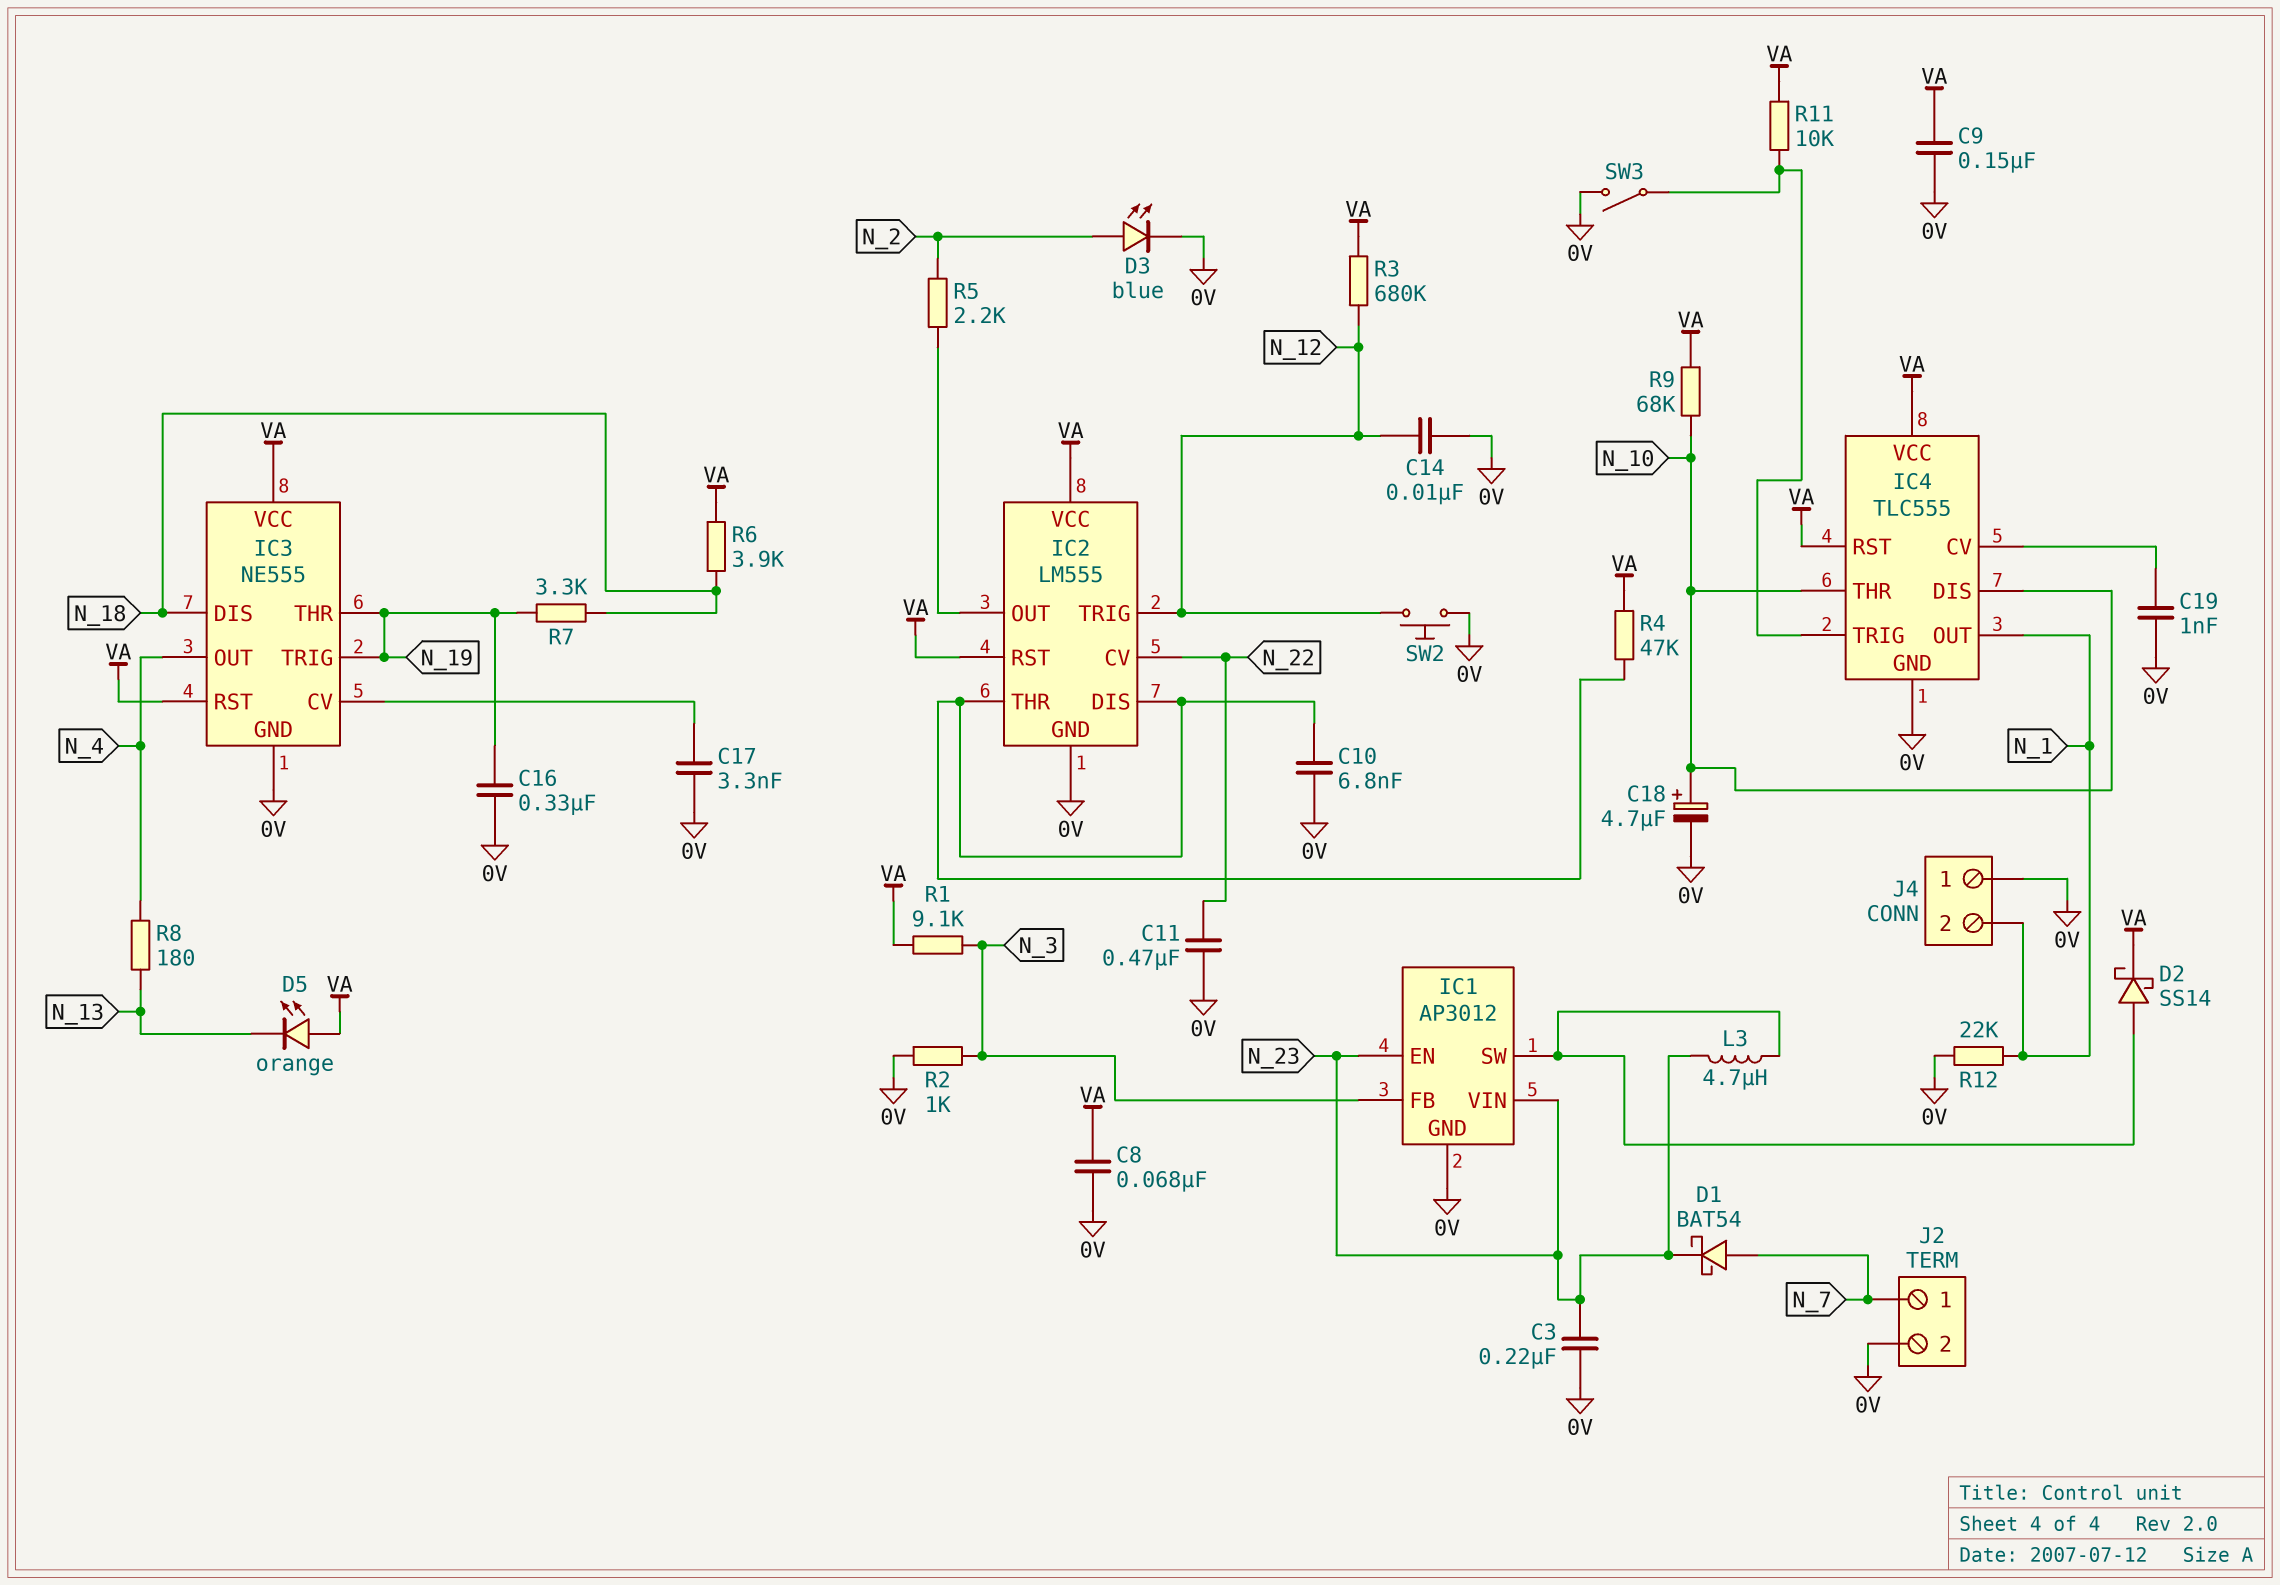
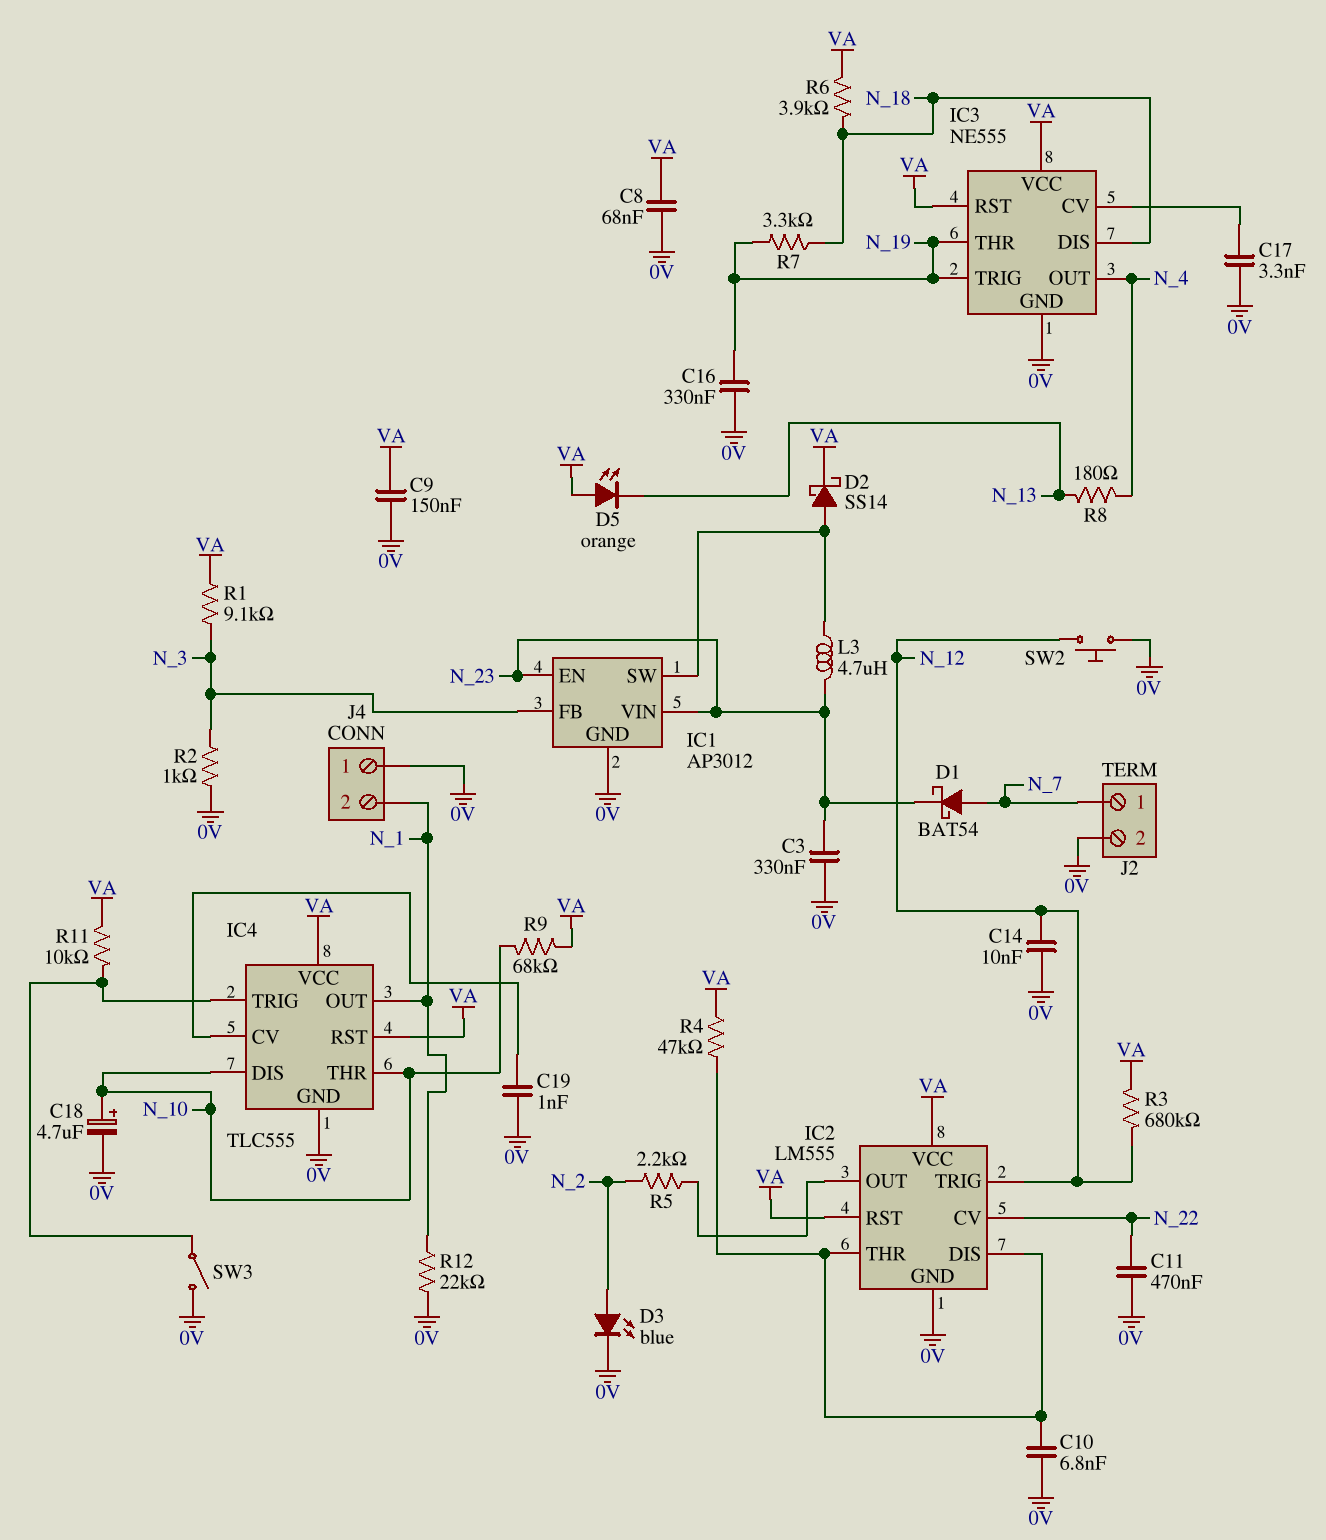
C3: 220nF (0V, N_23) -> 330nF (0V, N_23)

